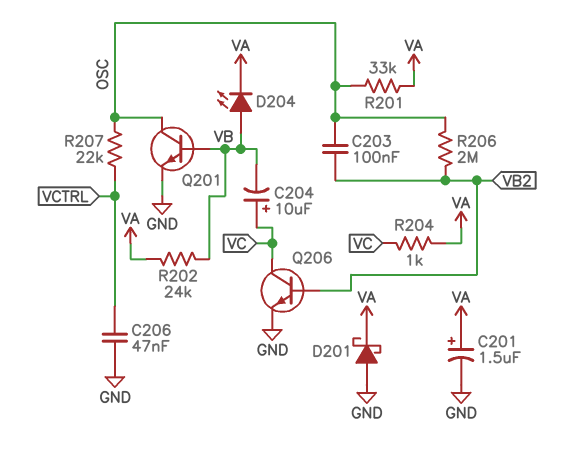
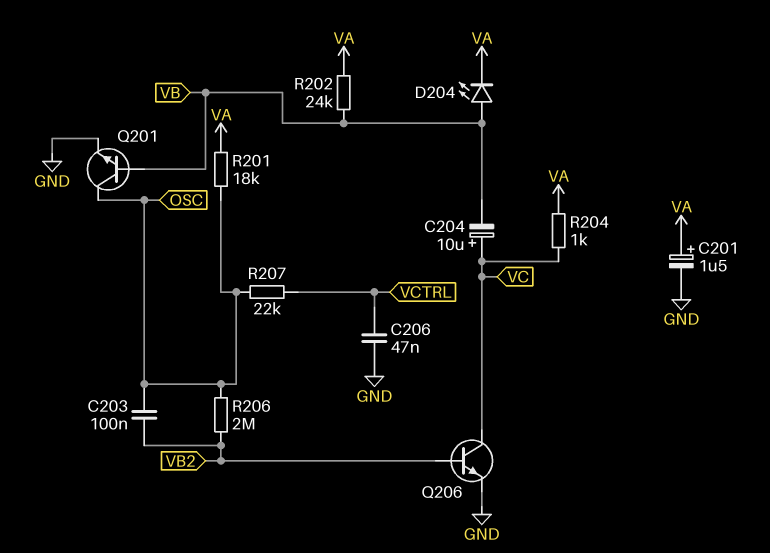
D201: schottky (A GND, K VA) -> none
R201: 33k (OSC, VA) -> 18k (OSC, VA)

